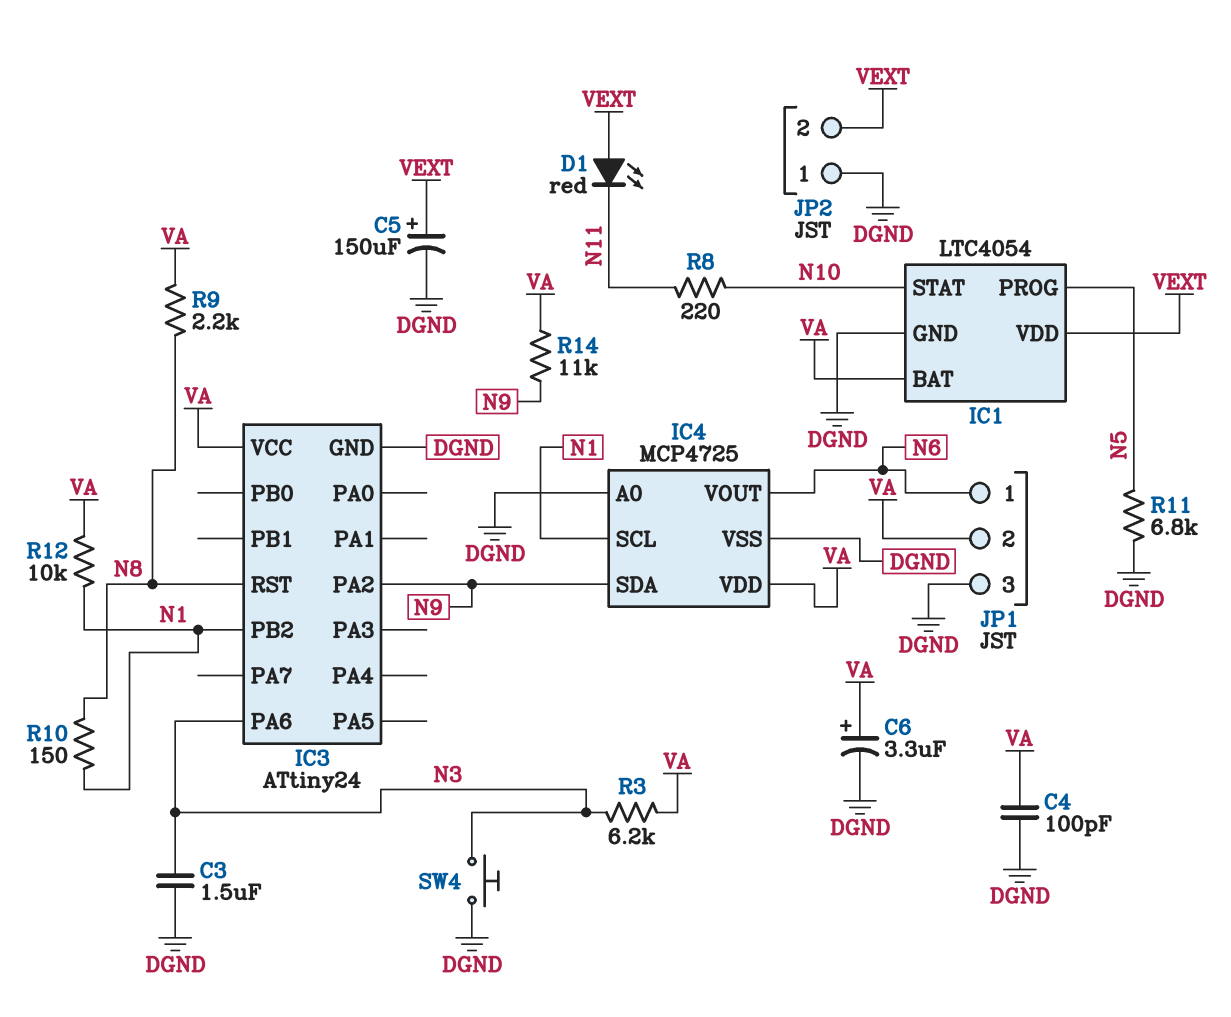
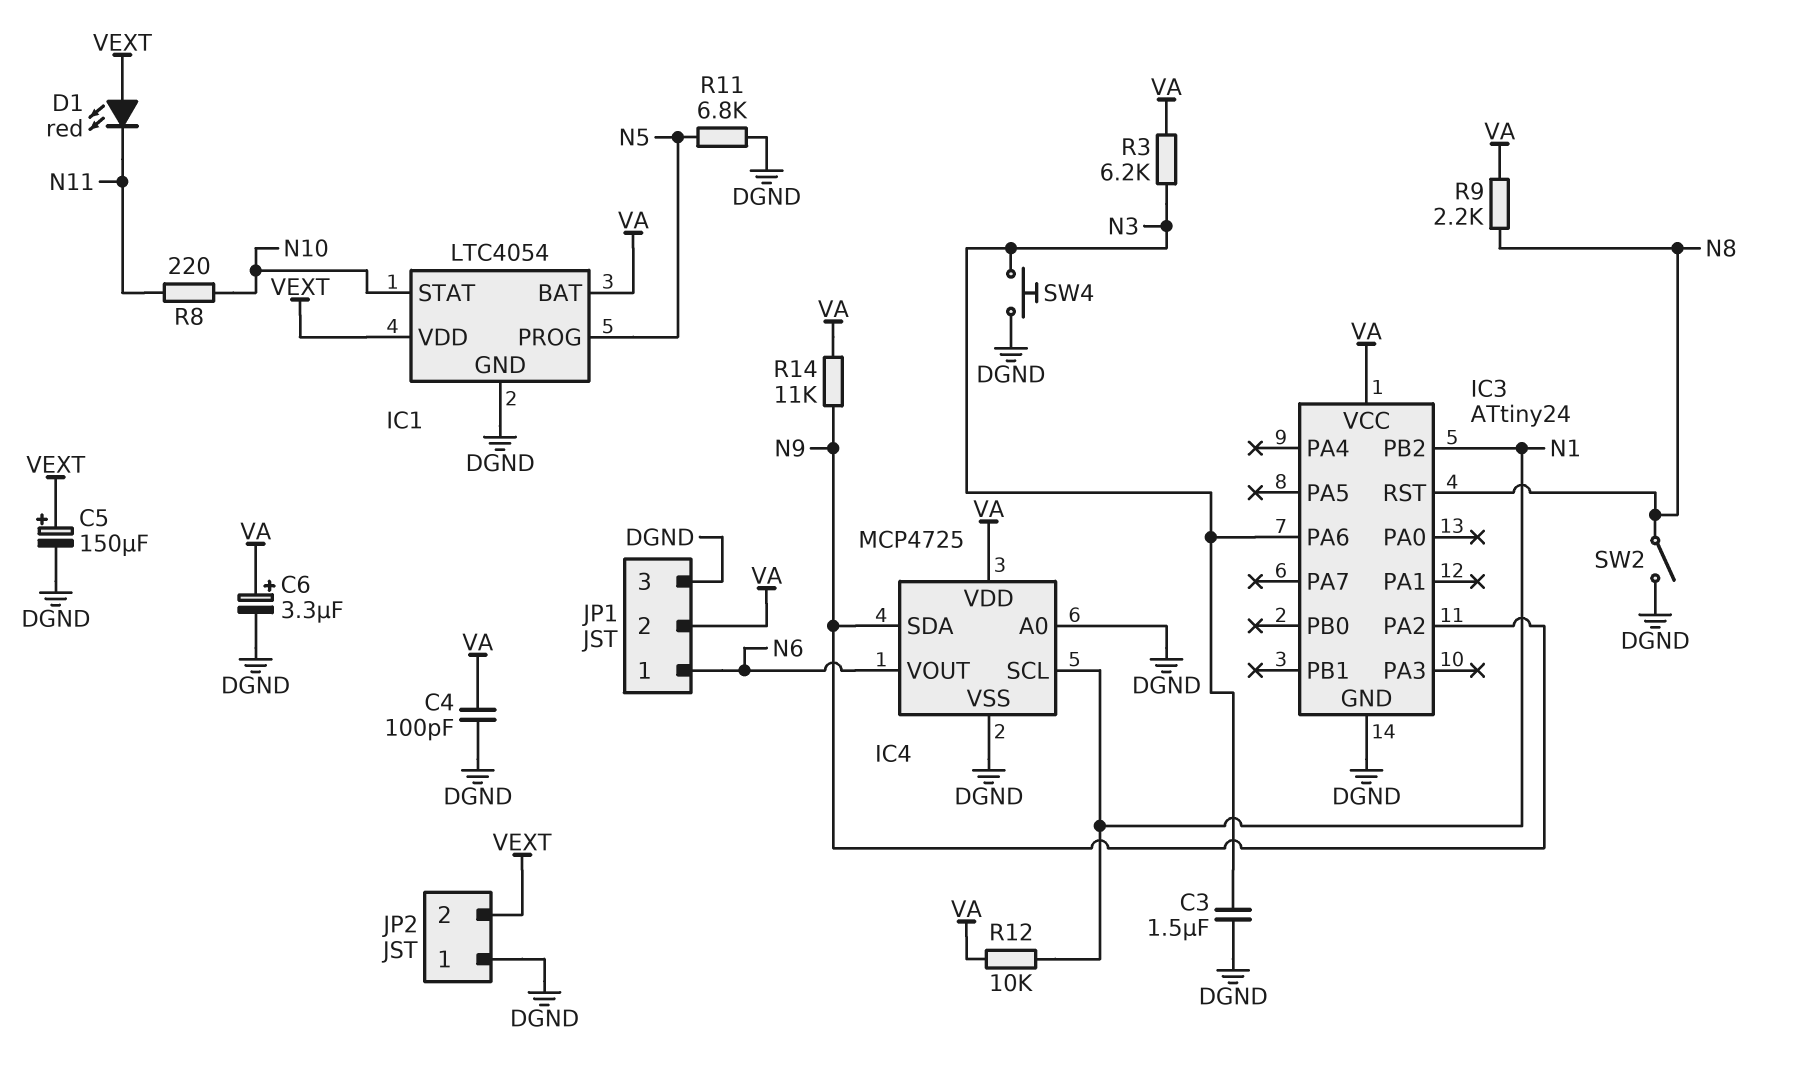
R10: 150 (N1, N8) -> none
SW2: none -> switch (DGND, N8)

